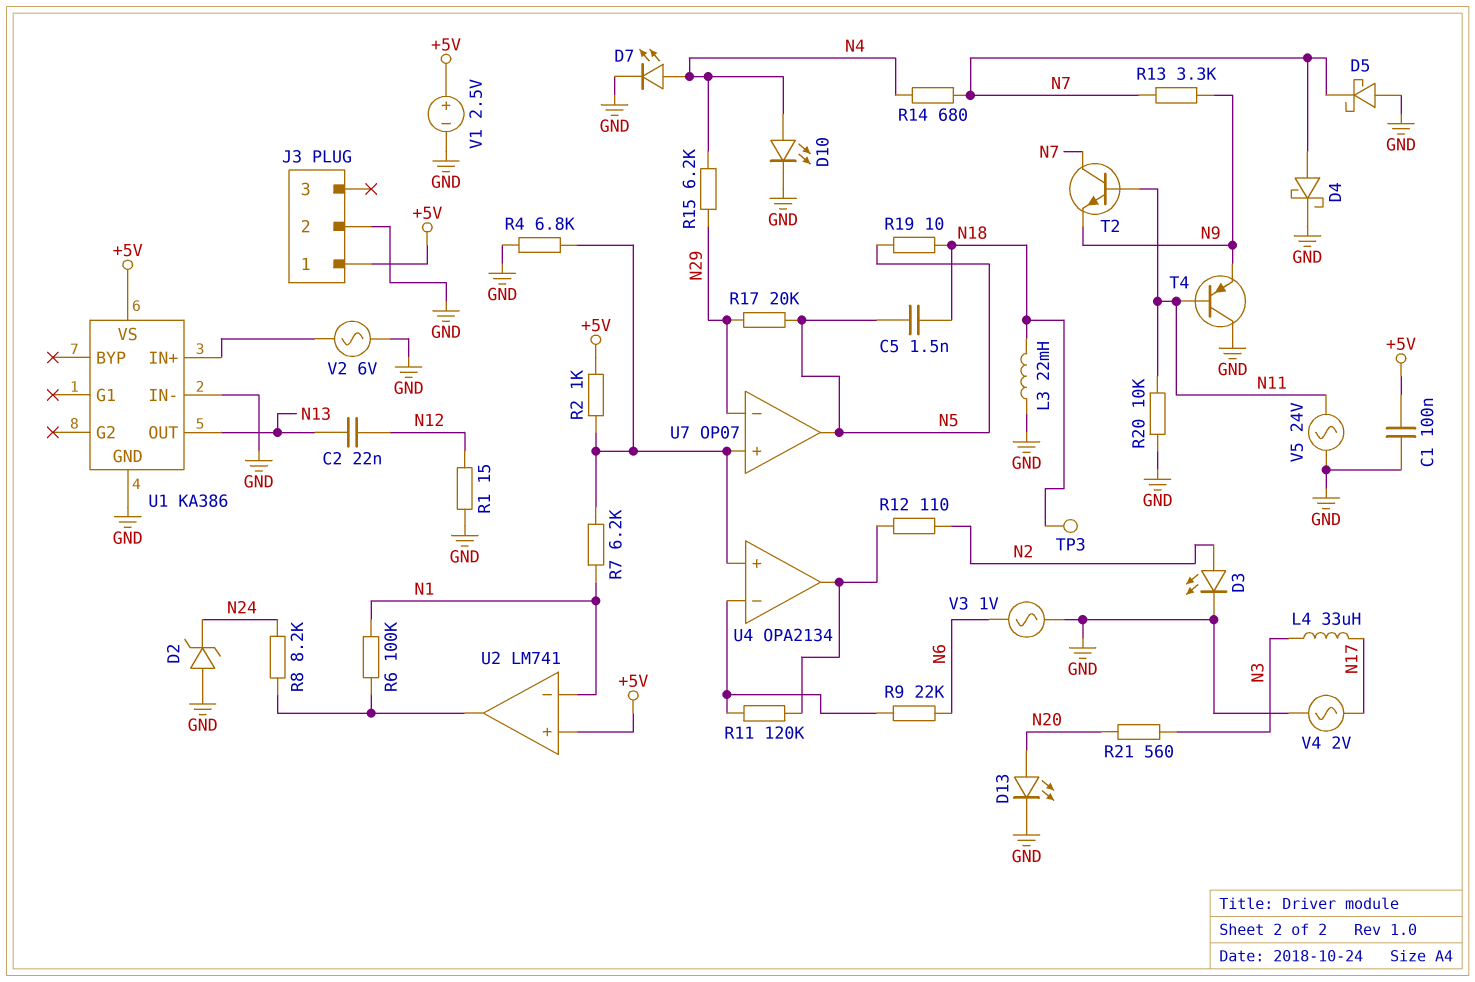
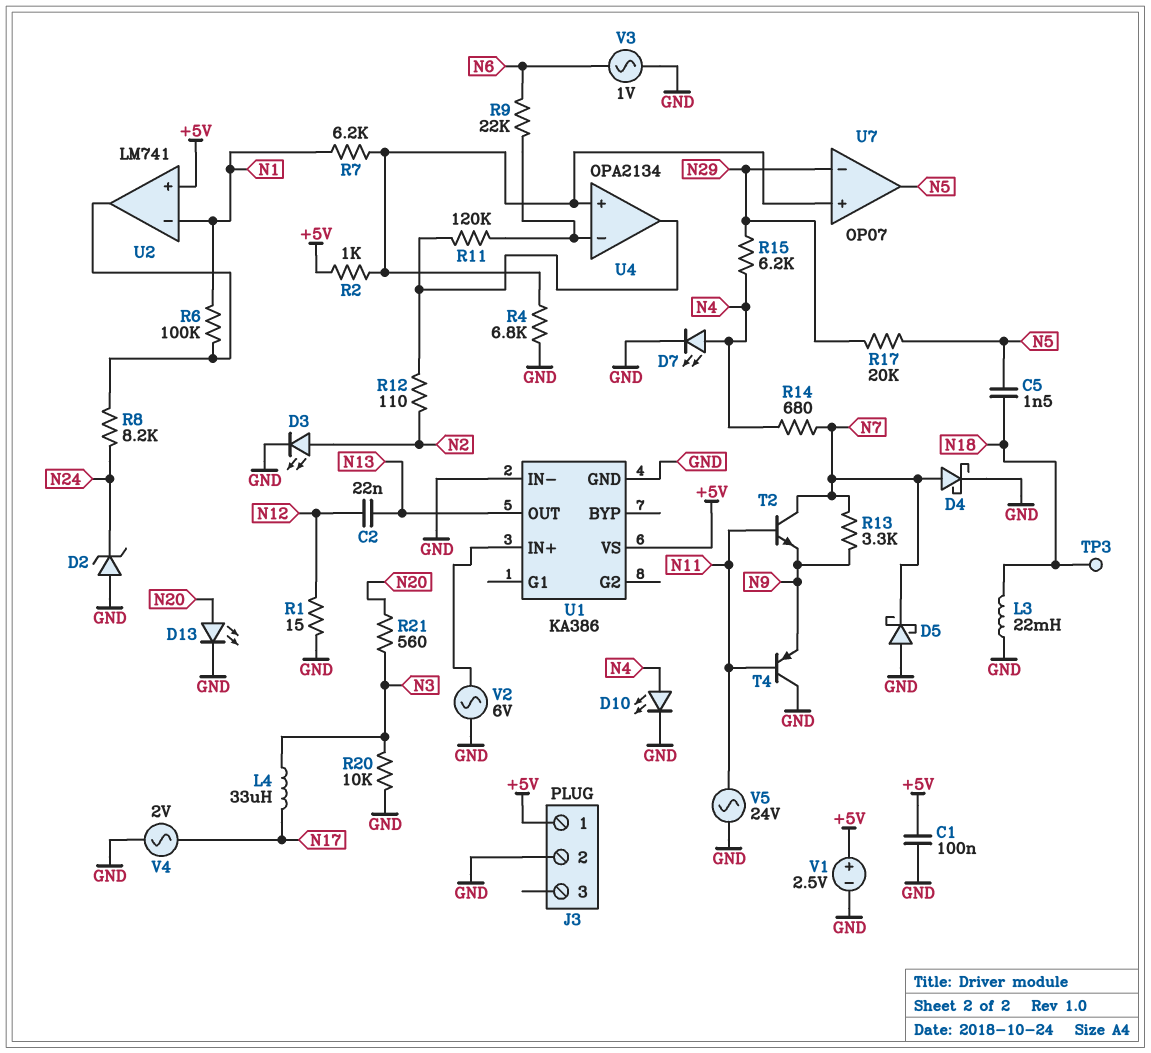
R19: 10 (N5, N18) -> none
R20: 10k (GND, N11) -> 10k (GND, N3)

